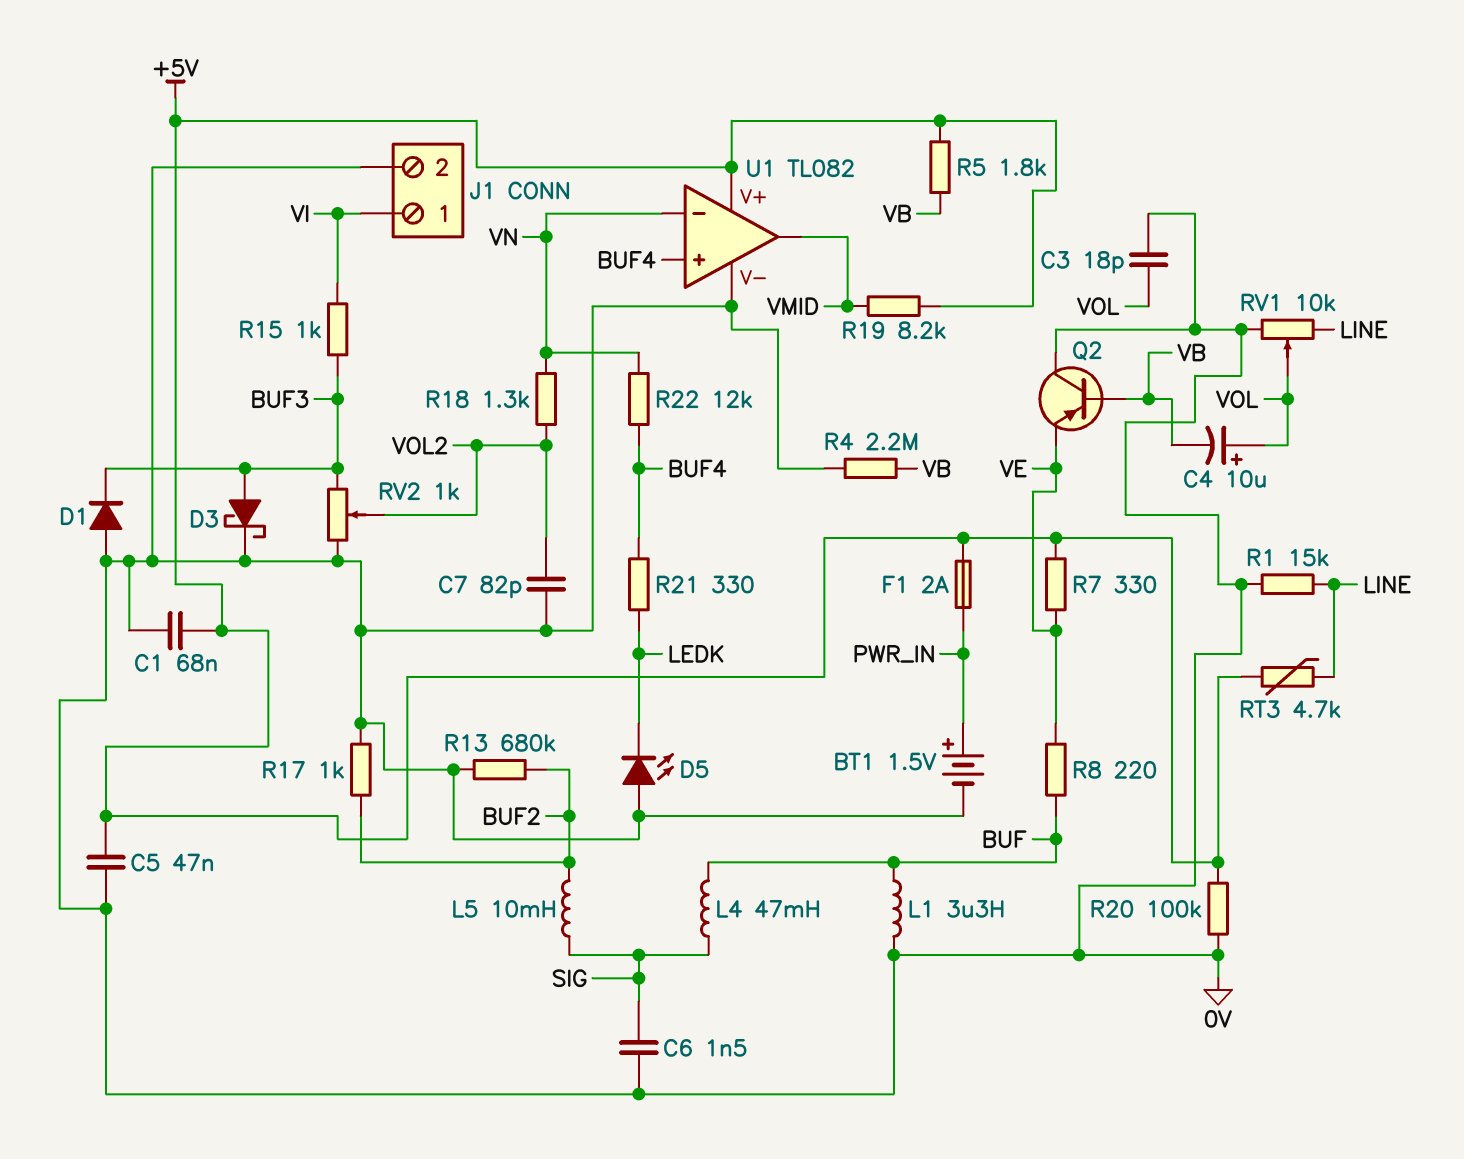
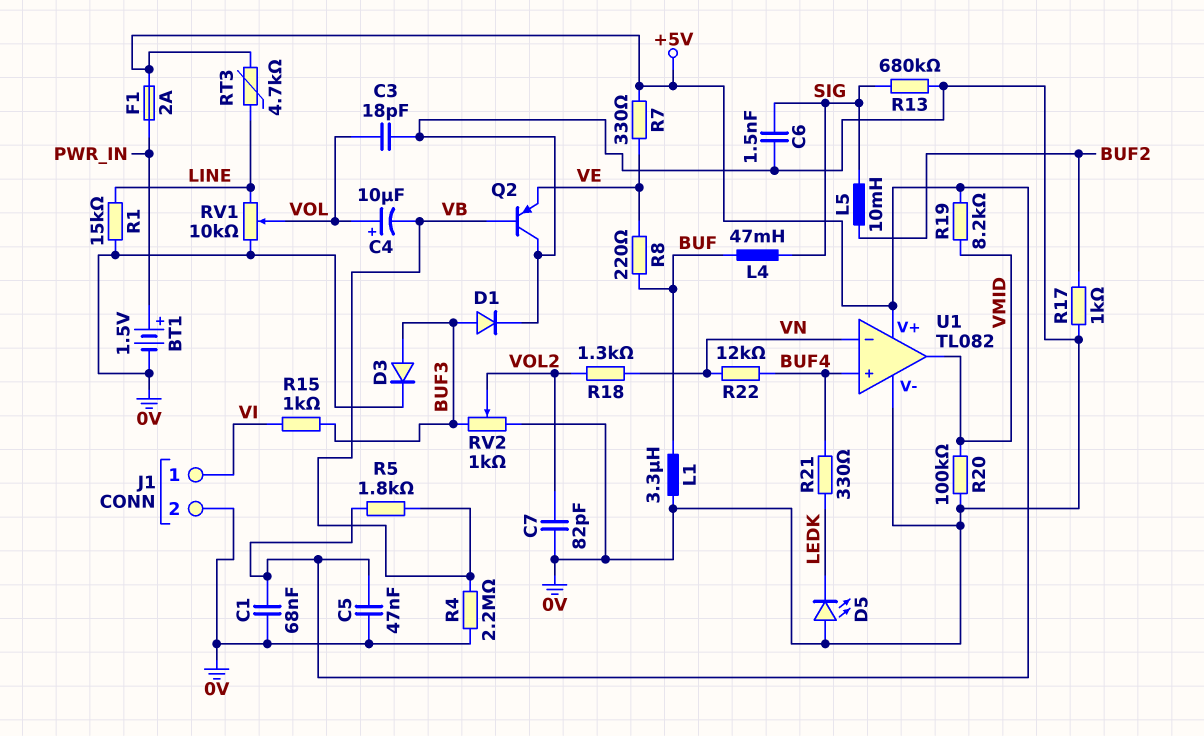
D1: diode (A 0V, K BUF3) -> diode (A BUF3, K 0V)
D3: schottky (A BUF3, K 0V) -> diode (A BUF3, K 0V)
R13: 680k (0V, BUF2) -> 680k (0V, SIG)
R20: 100k (+5V, 0V) -> 100k (0V, VMID)

